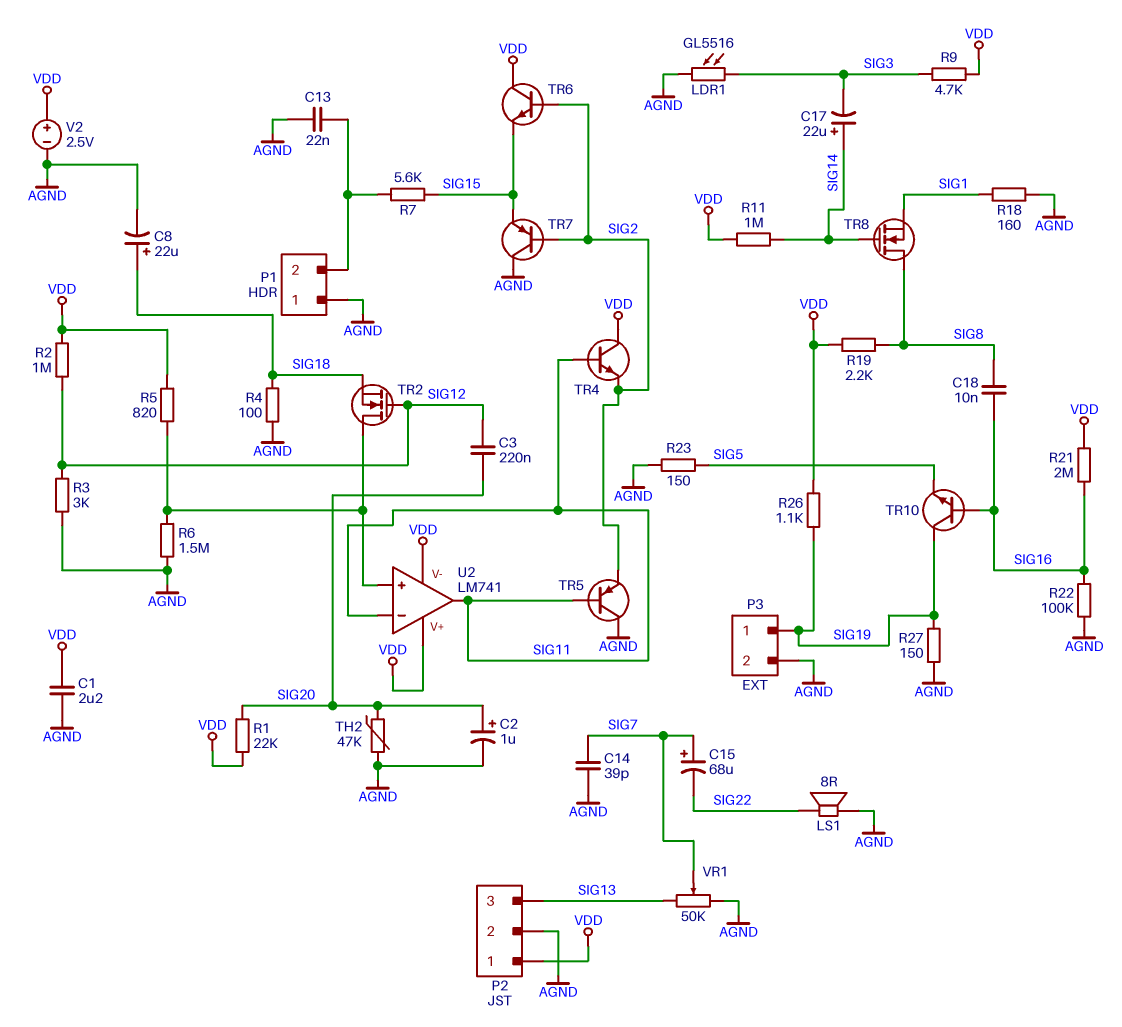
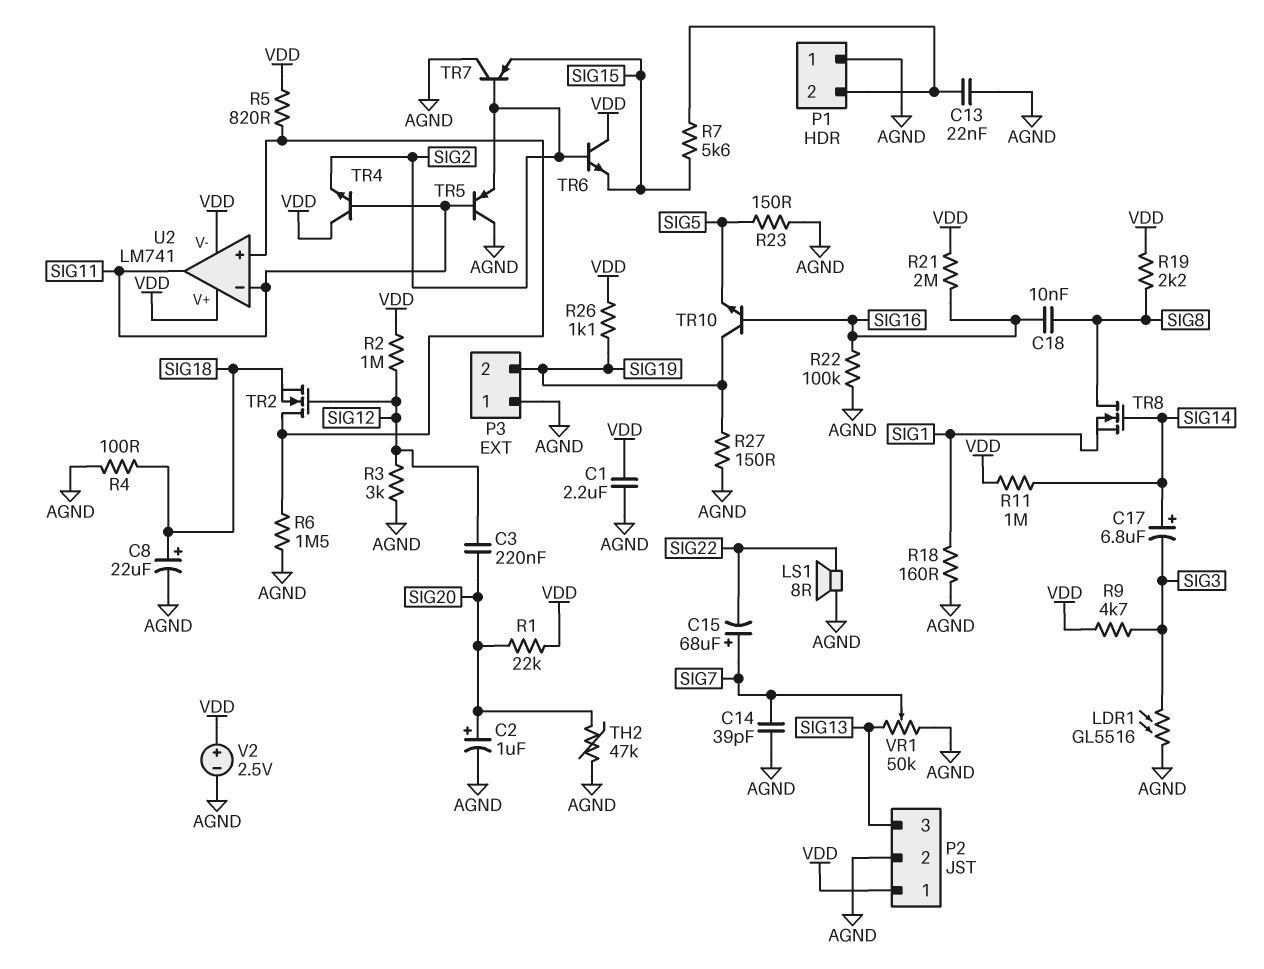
C17: 22uF (plus SIG14, minus SIG3) -> 6.8uF (plus SIG14, minus SIG3)
P3 pin 1: SIG19 -> AGND
P3 pin 2: AGND -> SIG19

